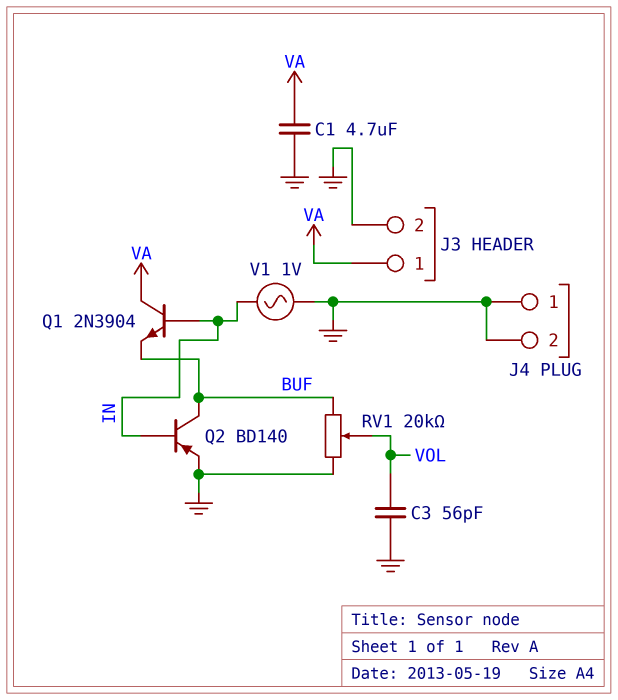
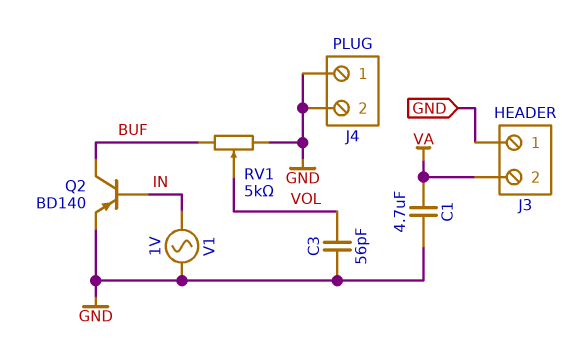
J3 pin 1: VA -> GND
J3 pin 2: GND -> VA
Q1: NPN 2N3904 (B IN, C VA, E BUF) -> none
RV1: 20k (BUF, GND, wiper VOL) -> 5k (BUF, GND, wiper VOL)

